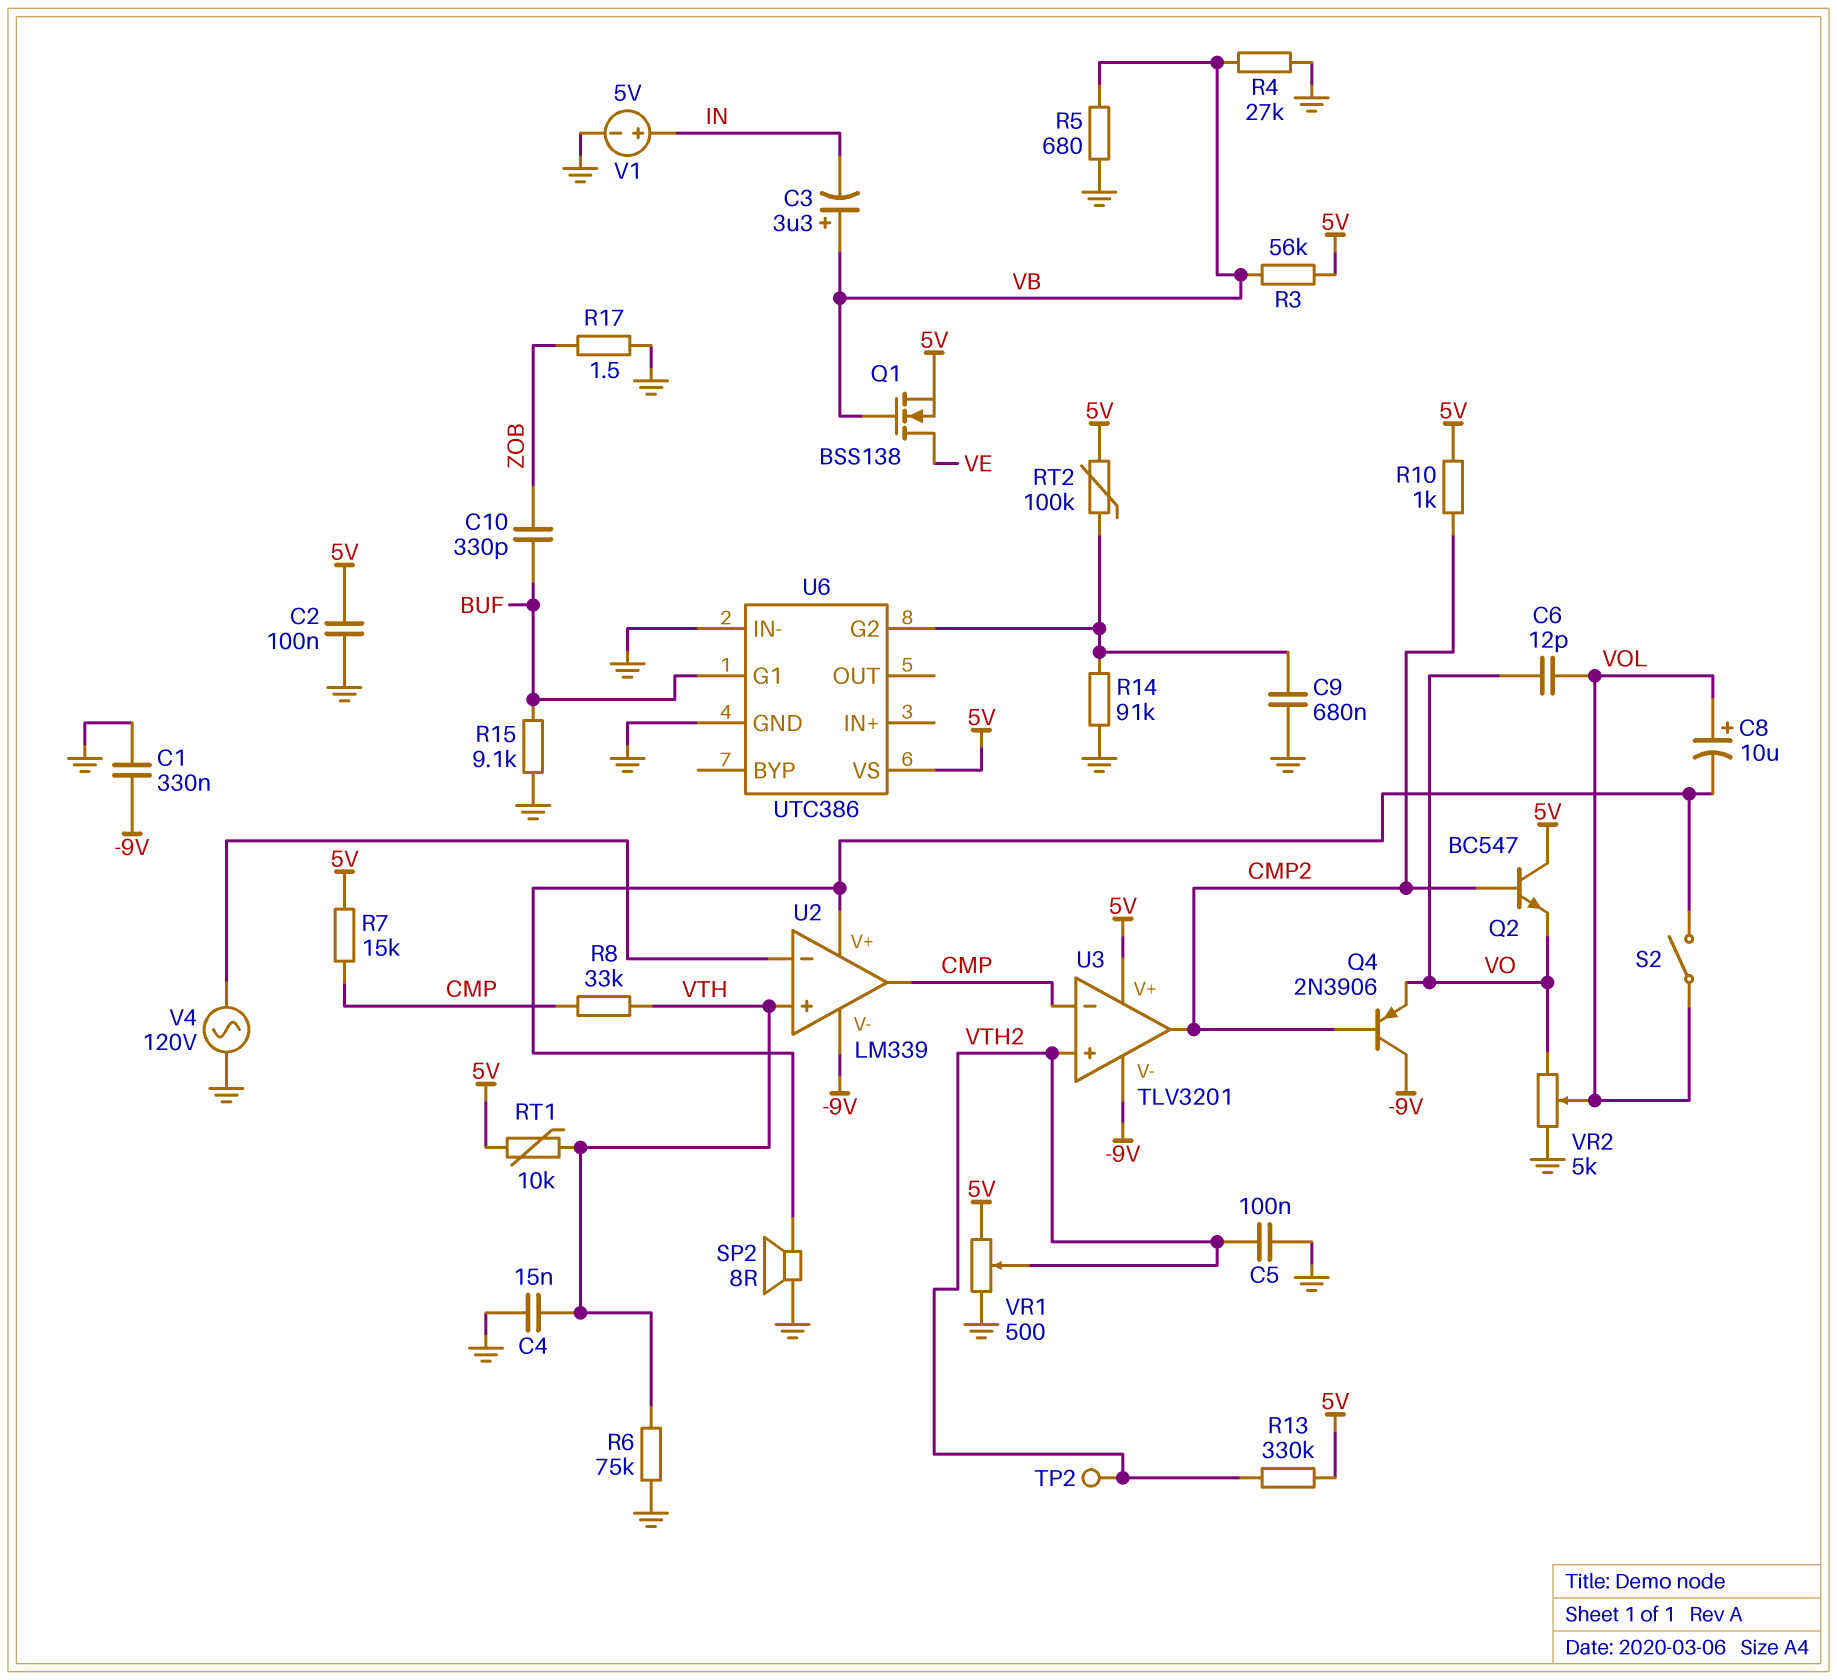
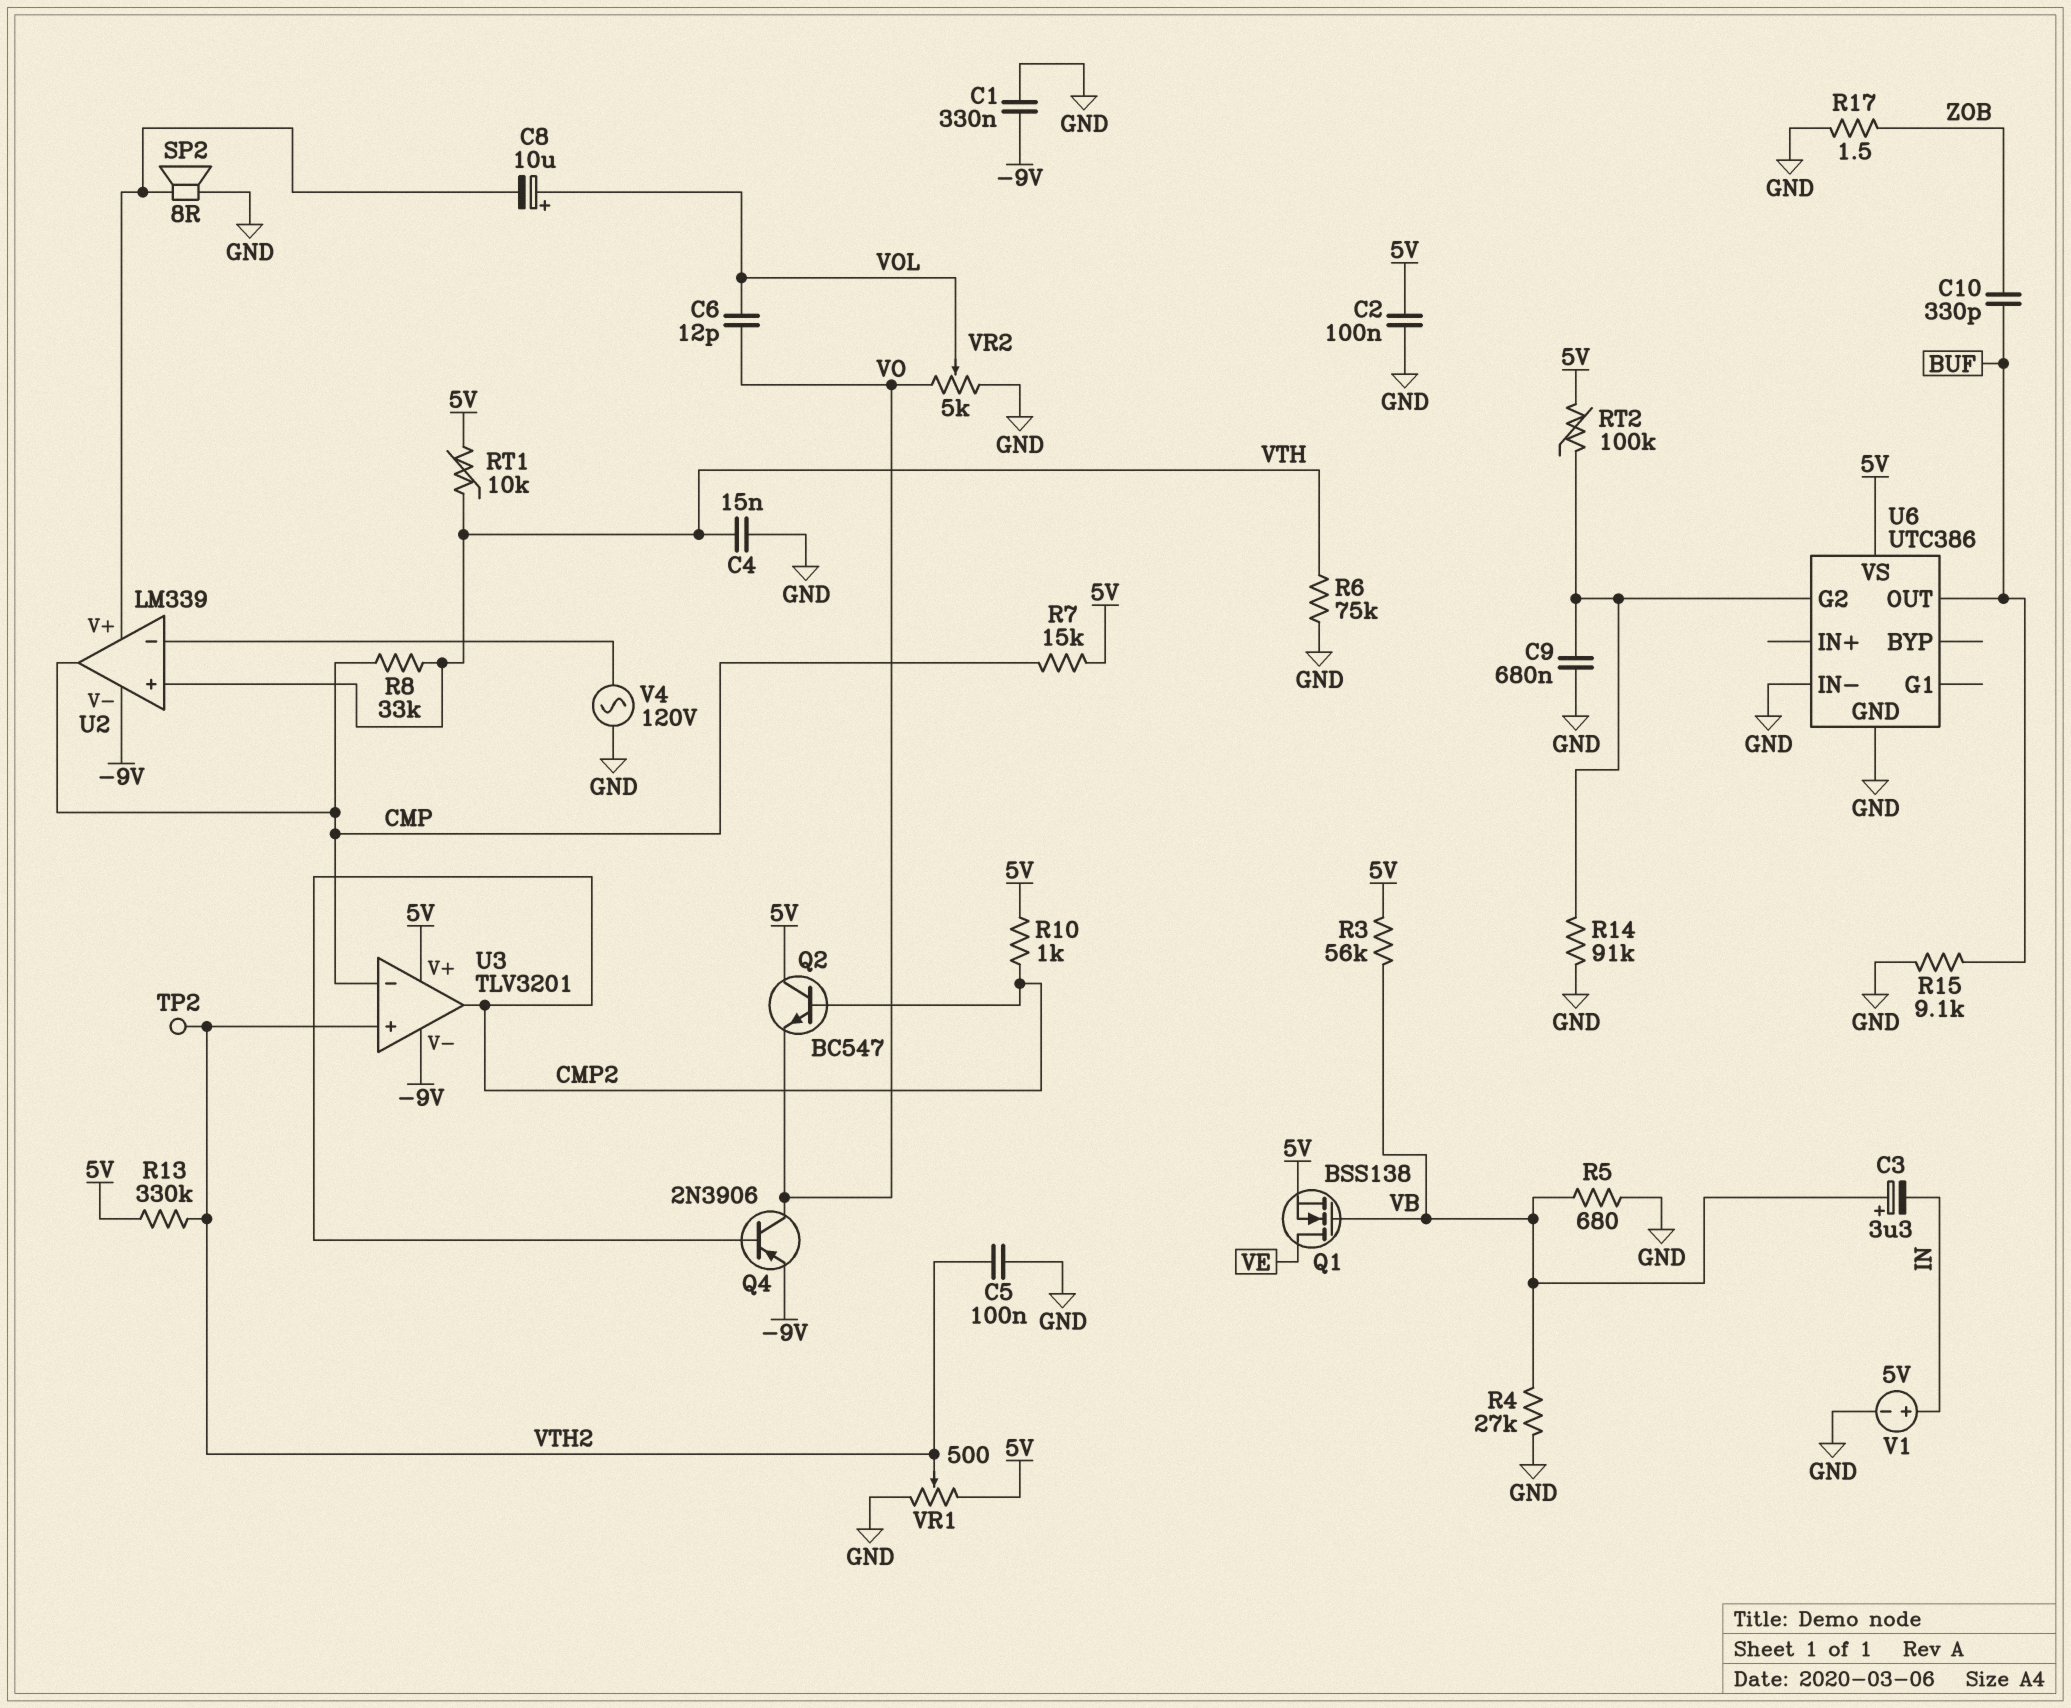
Q4: PNP 2N3906 (B CMP2, C -9V, E VO) -> PNP 2N3906 (B CMP2, C VO, E -9V)
S2: switch (U2/V+, VOL) -> none
U6 pin G1: BUF -> none
U6 pin OUT: none -> BUF

